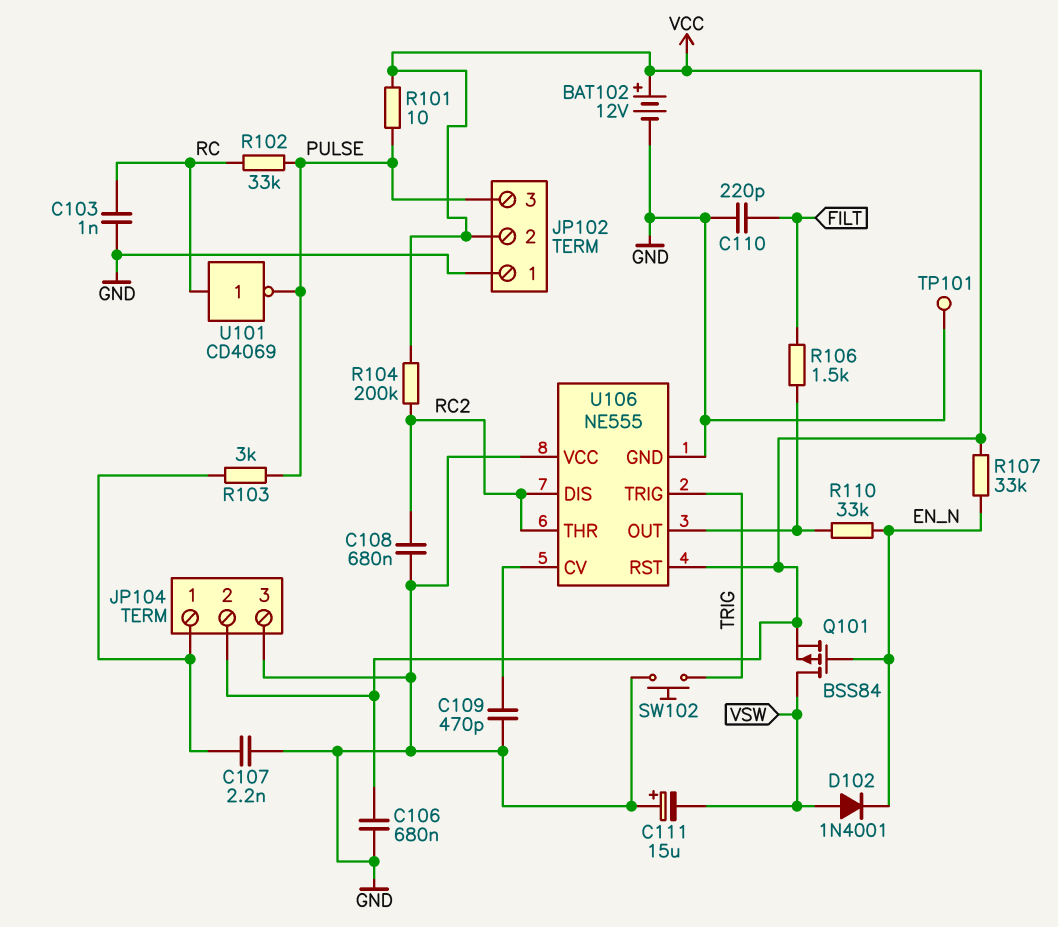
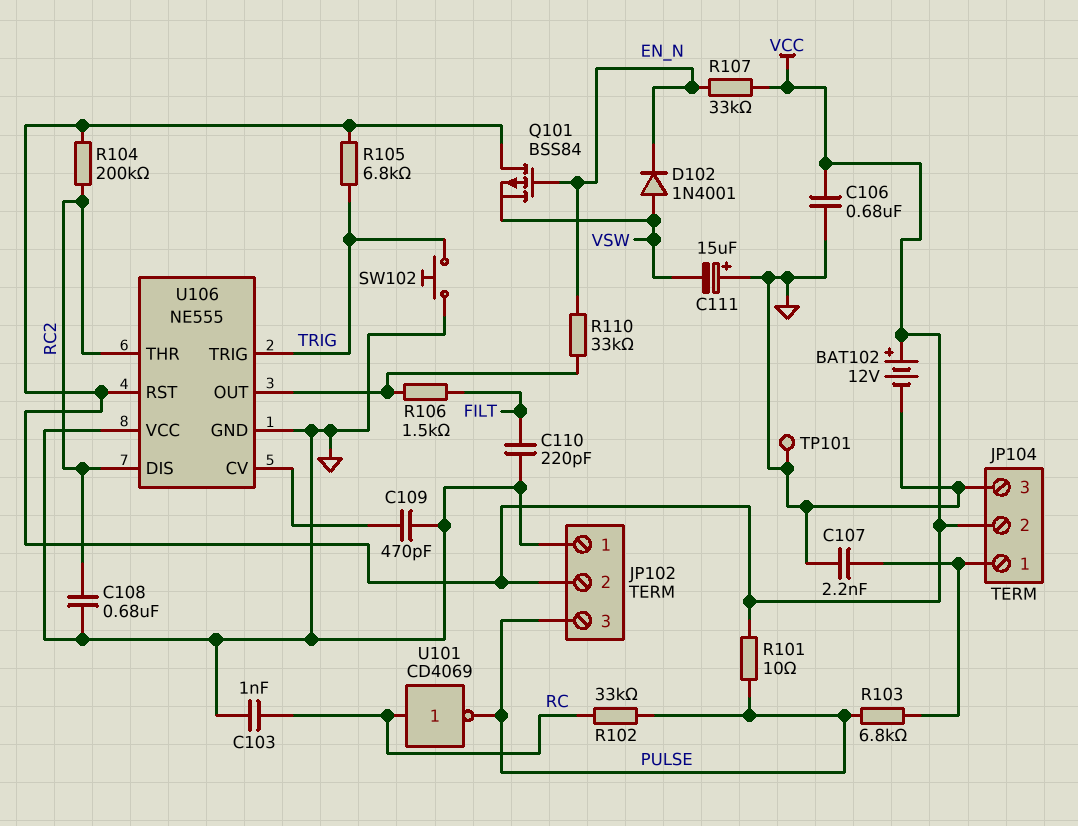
Q101: PMOS BSS84 (G EN_N, D VSW, S VCC) -> PMOS BSS84 (G EN_N, D VCC, S VSW)
R103: 3k (JP104/1, PULSE) -> 6.8k (JP104/1, PULSE)
R105: none -> 6.8k (TRIG, VCC)

